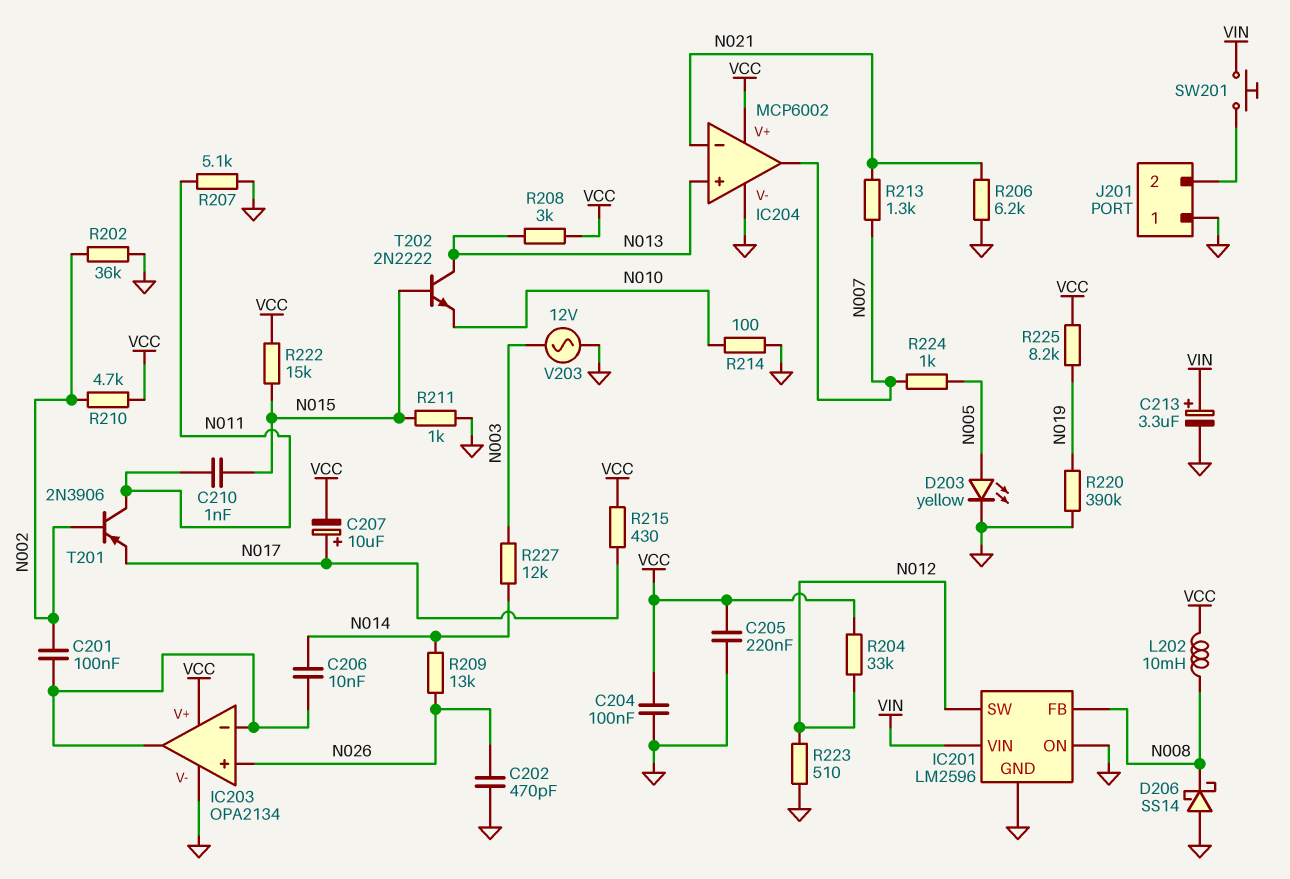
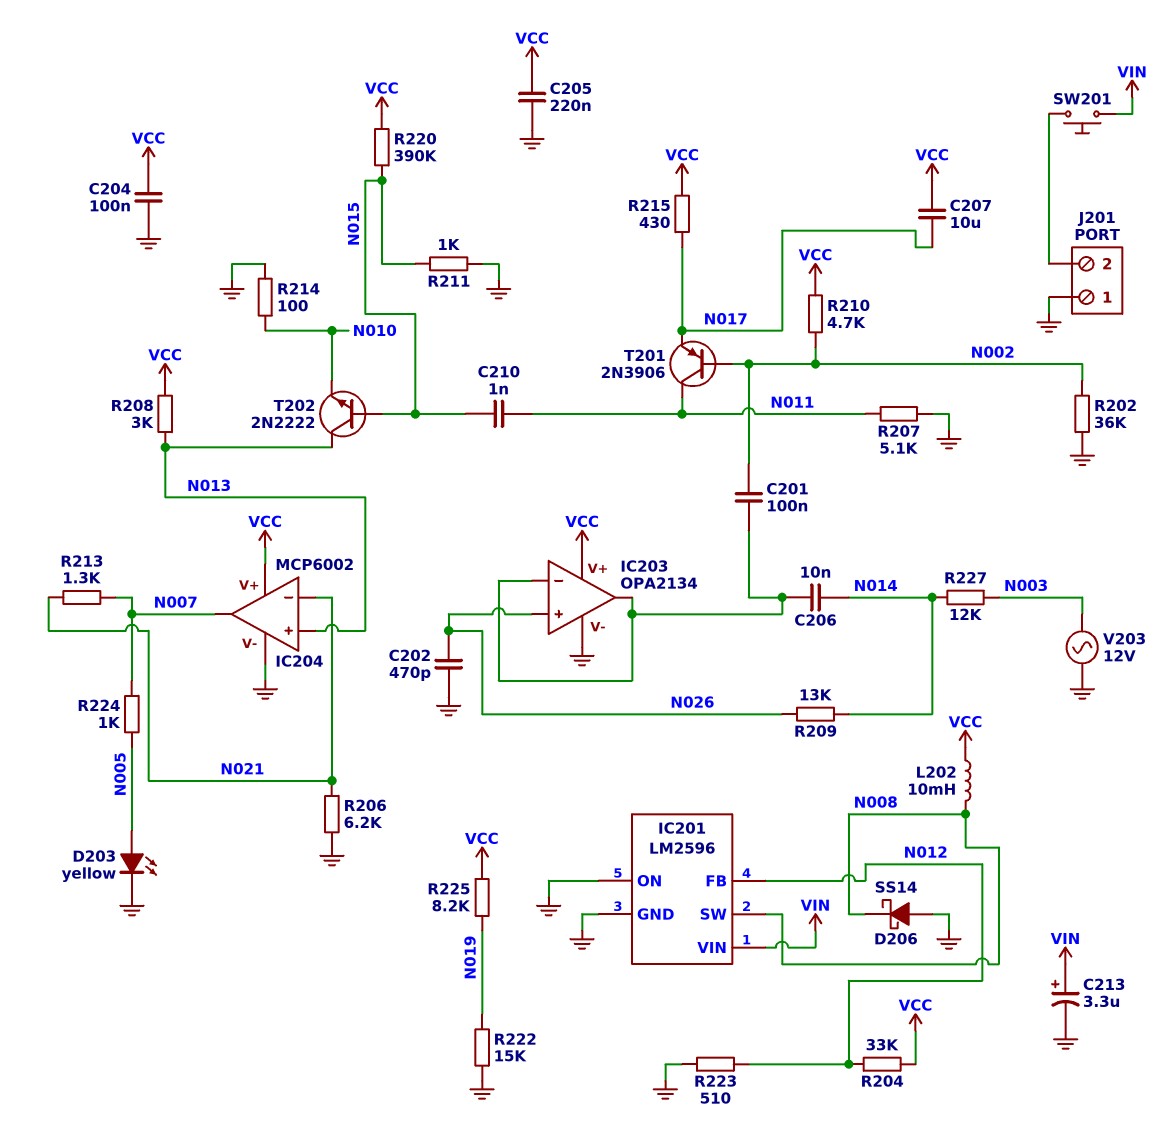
C207: 10uF (plus N017, minus VCC) -> 10uF (N017, VCC)
IC201 pin FB: N008 -> N012
IC201 pin SW: N012 -> N008
R220: 390k (GND, N019) -> 390k (N015, VCC)
R222: 15k (N015, VCC) -> 15k (GND, N019)

